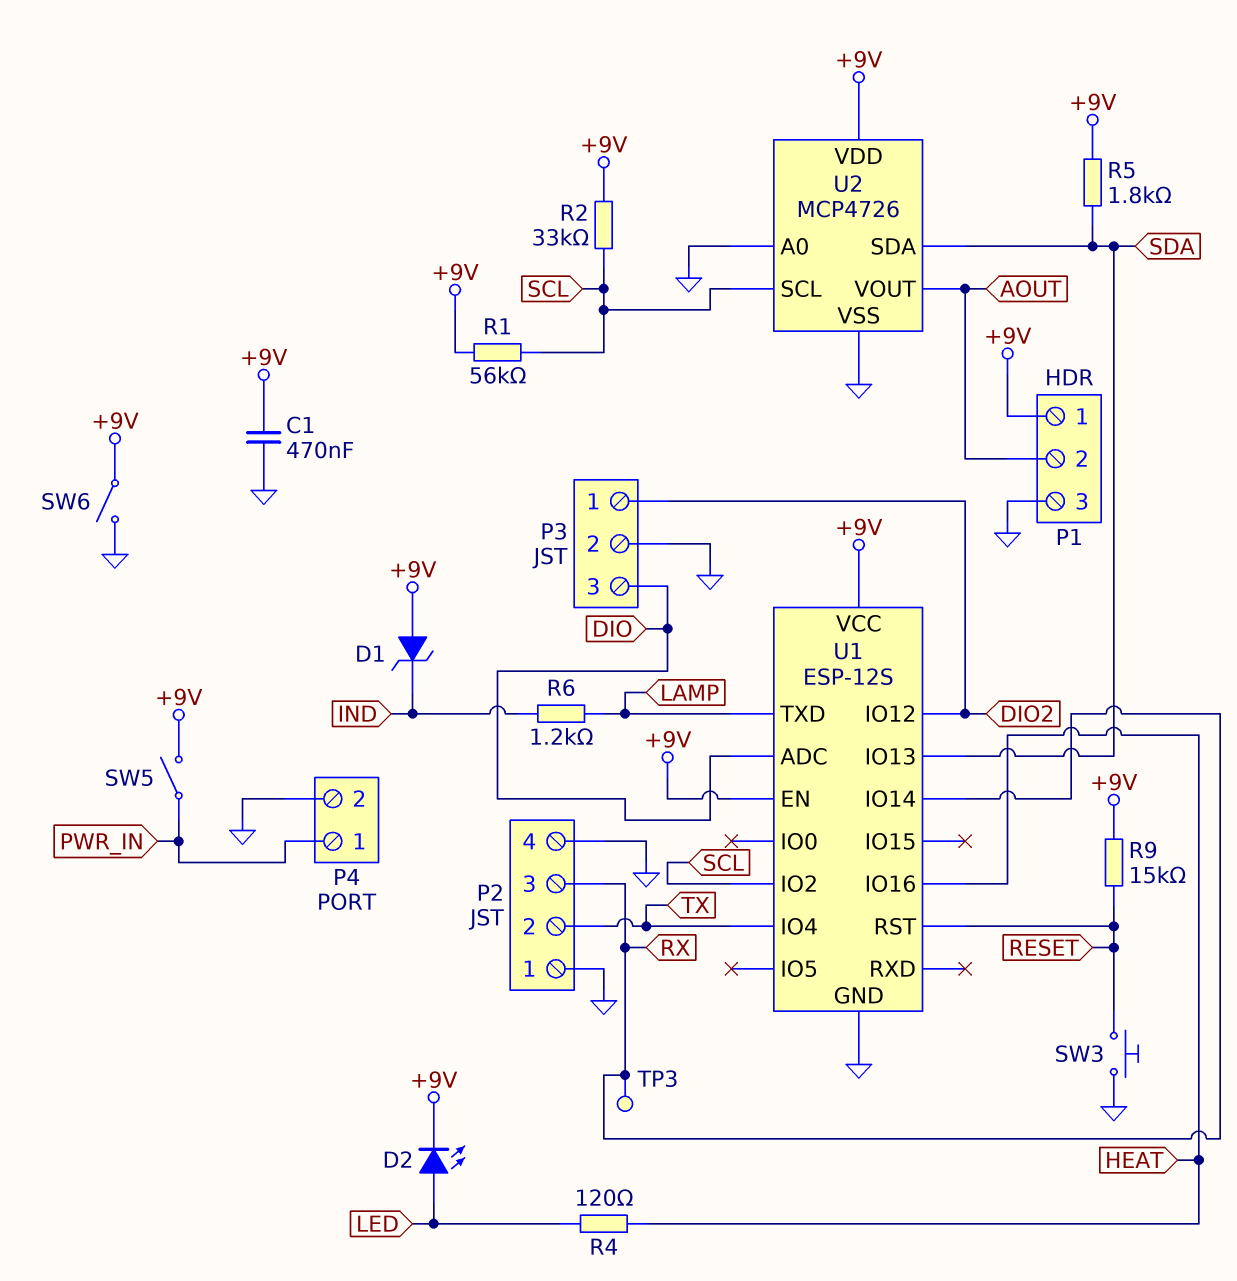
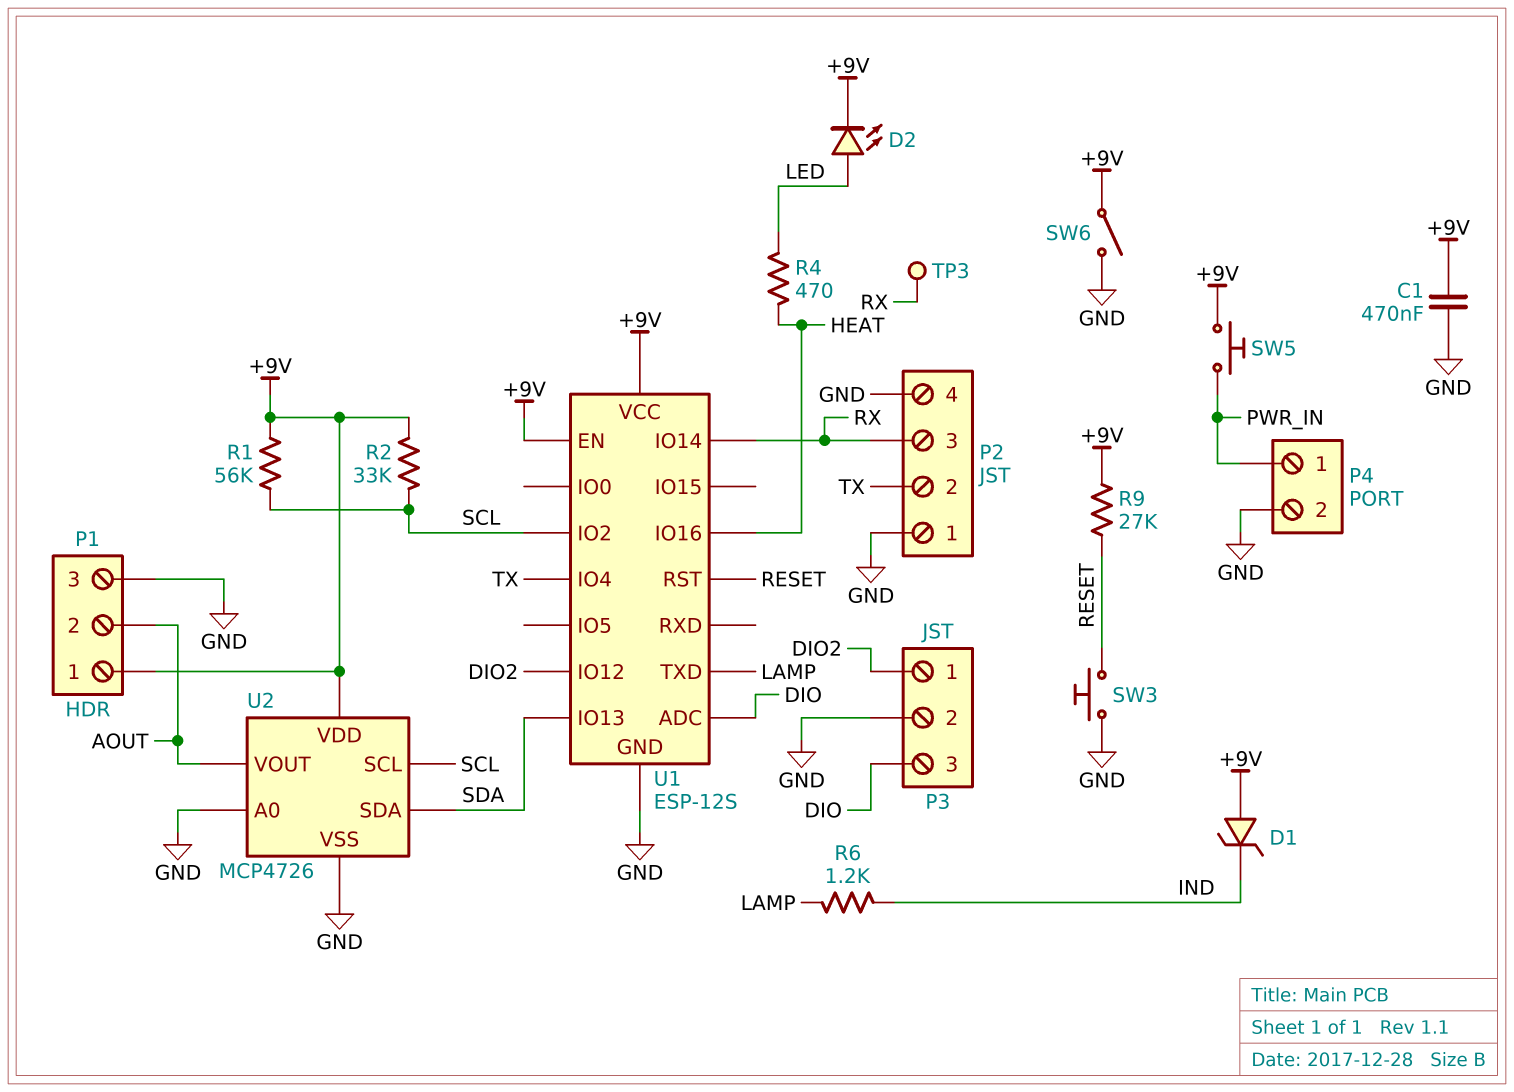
R4: 120 (HEAT, LED) -> 470 (HEAT, LED)
R5: 1.8k (+9V, SDA) -> none
R9: 15k (+9V, RESET) -> 27k (+9V, RESET)
SW5: switch (+9V, PWR_IN) -> button (+9V, PWR_IN)

